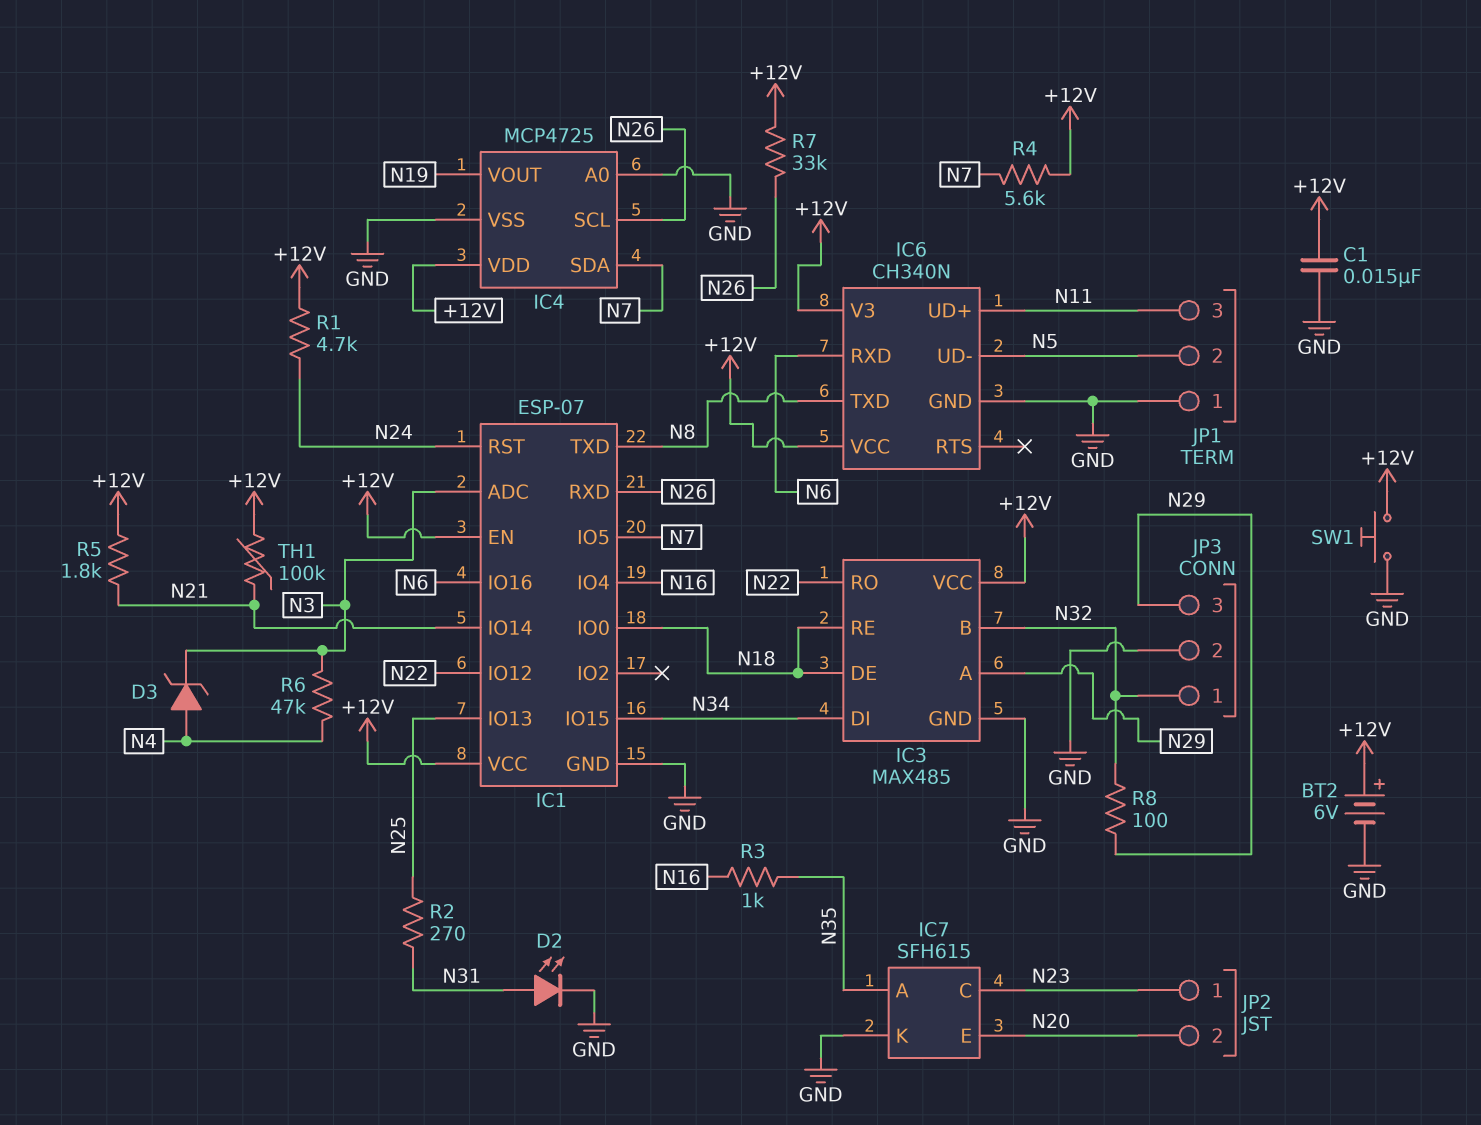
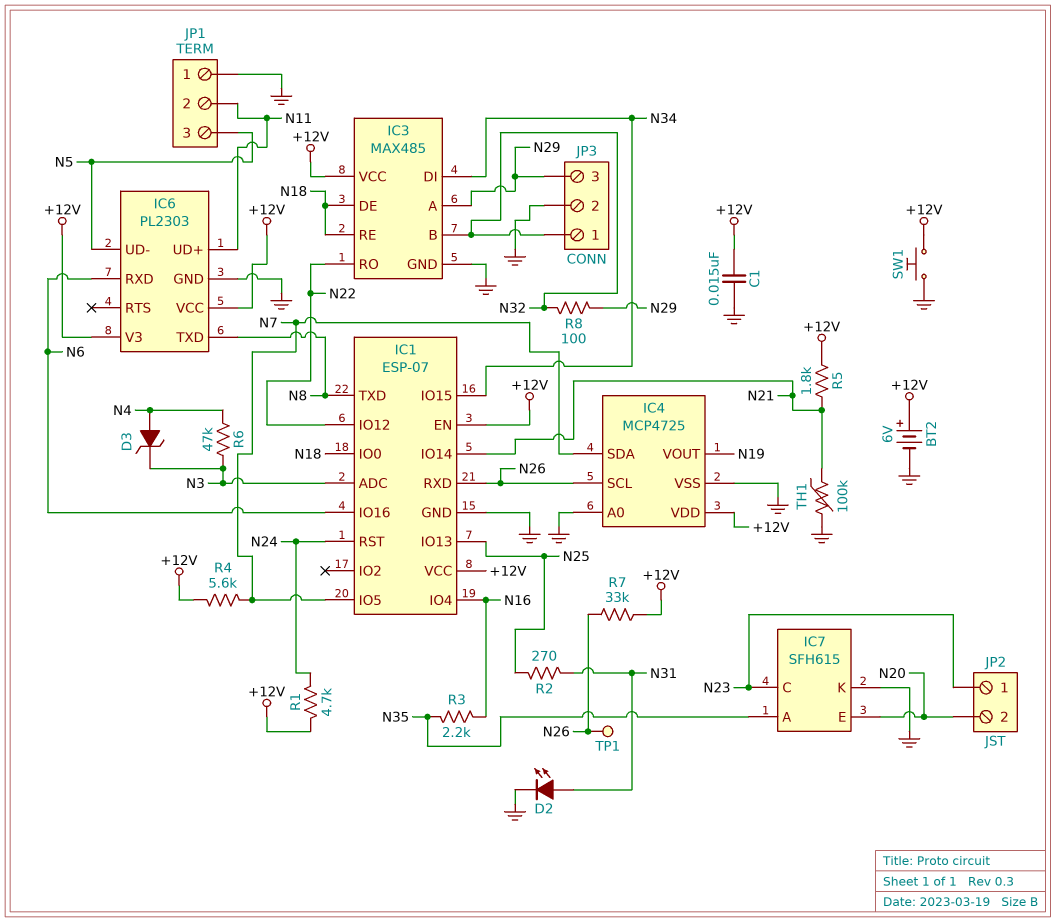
IC6: CH340N -> PL2303
JP1 pin 2: N5 -> N11
JP1 pin 3: N11 -> N5
R3: 1k (N16, N35) -> 2.2k (N16, N35)
TH1: 100k (+12V, N21) -> 100k (GND, N21)
TP1: none -> test point (N26)

